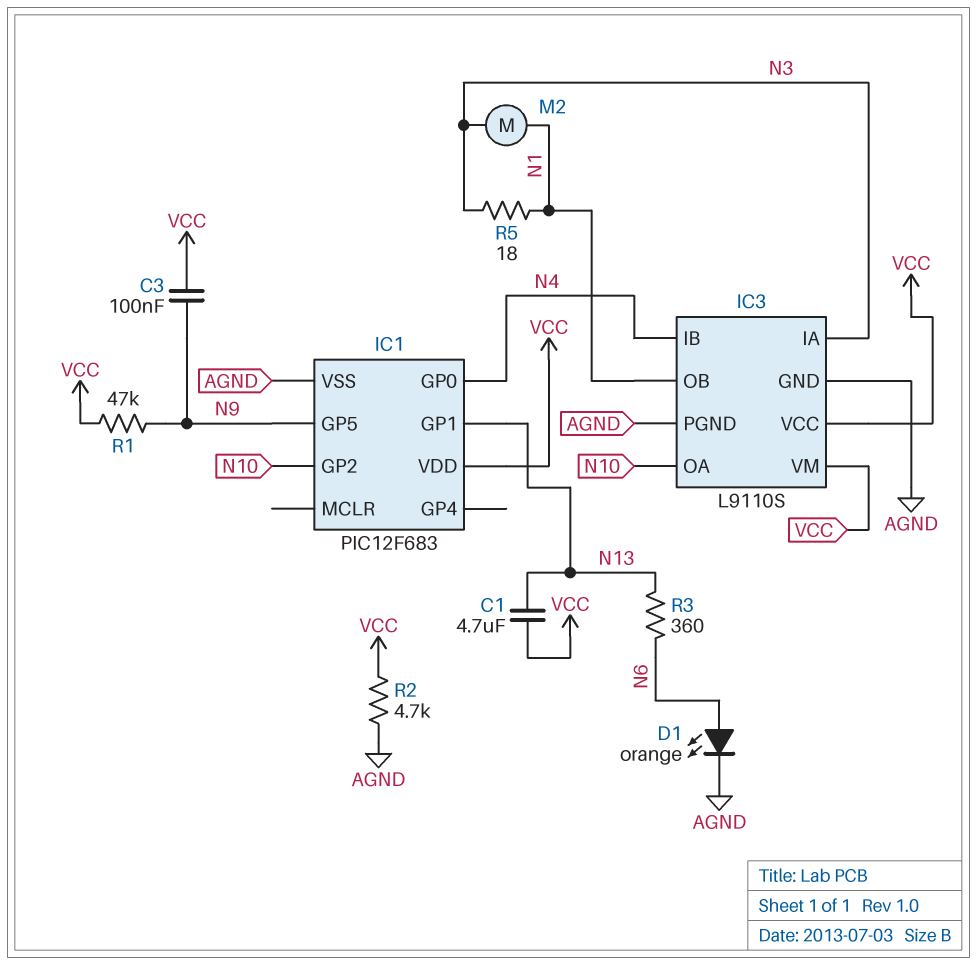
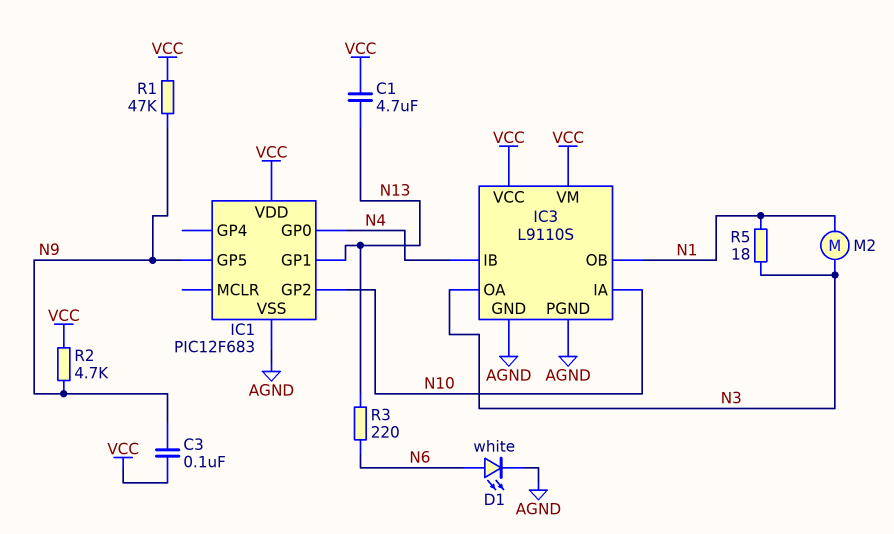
D1: LED orange (A N6, K AGND) -> LED white (A N6, K AGND)
IC3 pin IA: N3 -> N10
IC3 pin OA: N10 -> N3
R2: 4.7k (AGND, VCC) -> 4.7k (N9, VCC)
R3: 360 (N6, N13) -> 220 (N6, N13)

